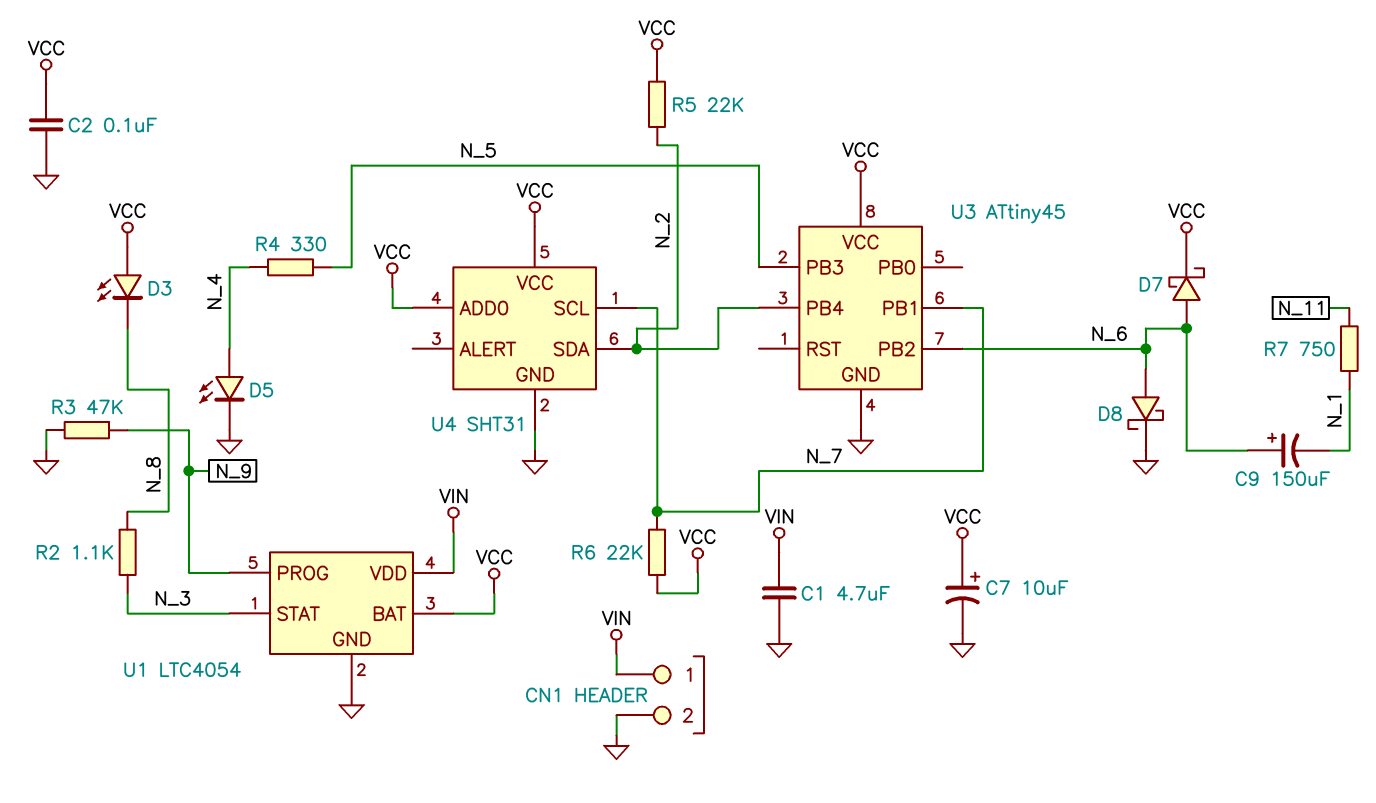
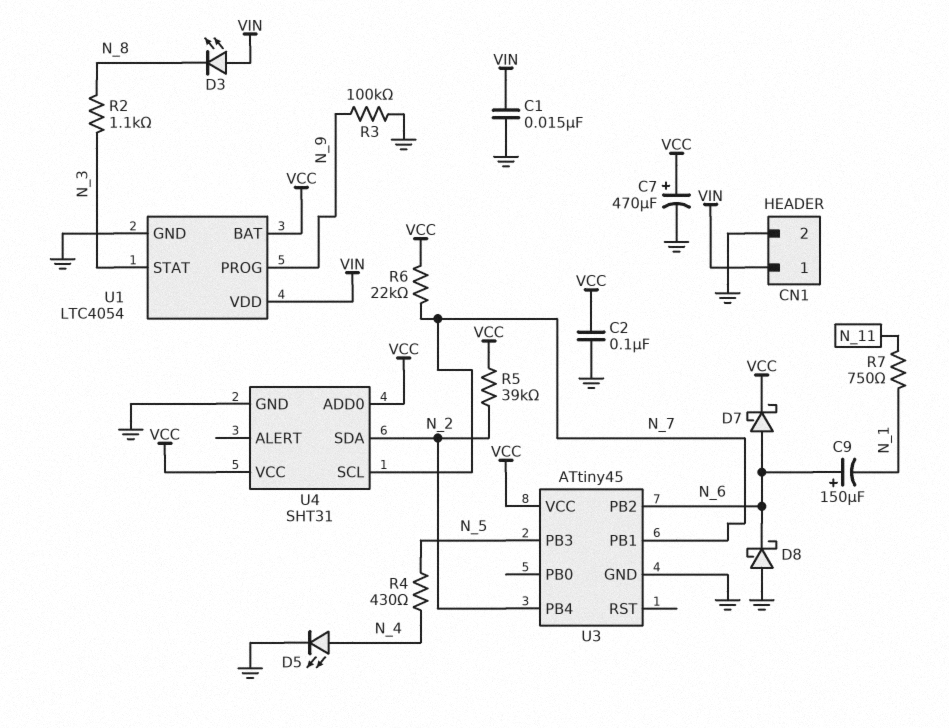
C1: 4.7uF (GND, VIN) -> 15nF (GND, VIN)
C7: 10uF (plus VCC, minus GND) -> 470uF (plus VCC, minus GND)
D3: LED (A VCC, K N_8) -> LED (A VIN, K N_8)
D8: schottky (A N_6, K GND) -> schottky (A GND, K N_6)
R3: 47k (GND, N_9) -> 100k (GND, N_9)
R4: 330 (N_4, N_5) -> 430 (N_4, N_5)
R5: 22k (N_2, VCC) -> 39k (N_2, VCC)

